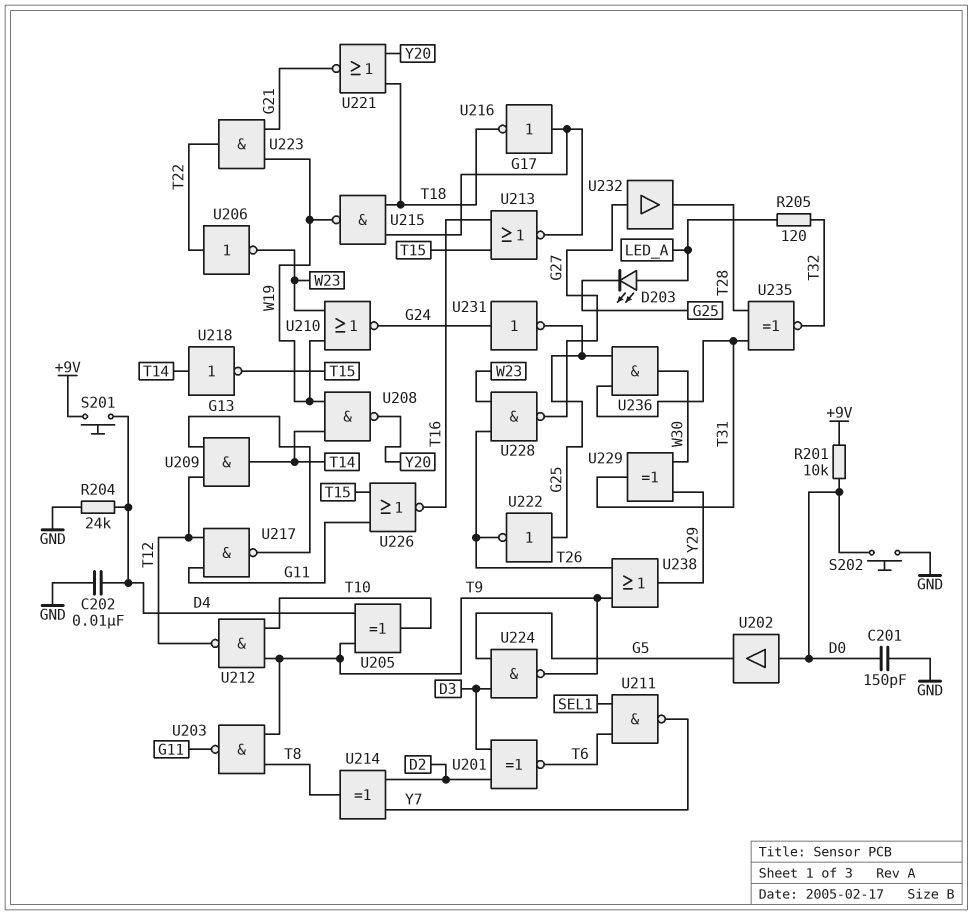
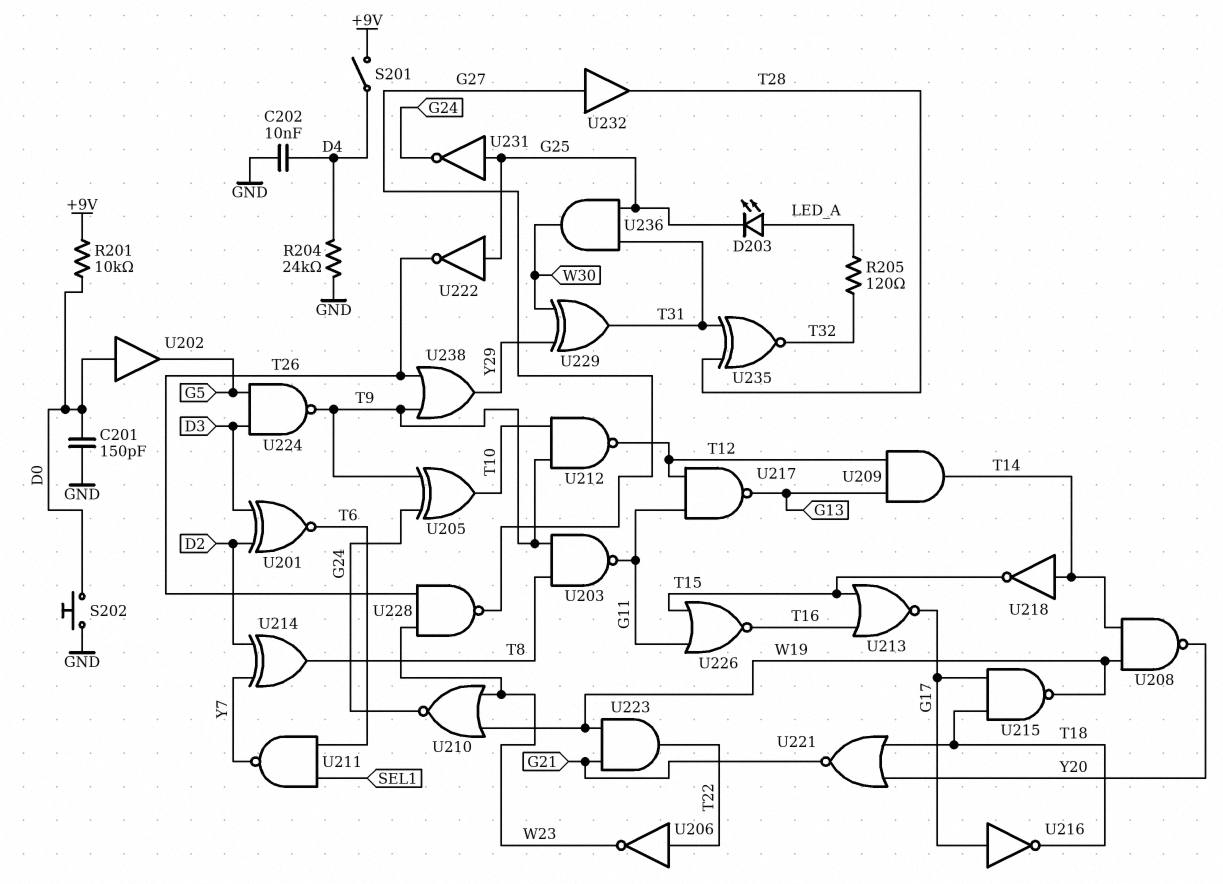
S201: button (+9V, D4) -> switch (+9V, D4)
U205: XOR (in D4, in T9, out T10) -> XOR (in G24, in T9, out T10)
U231: NOT (in G24, out G25) -> NOT (in G25, out G24)

